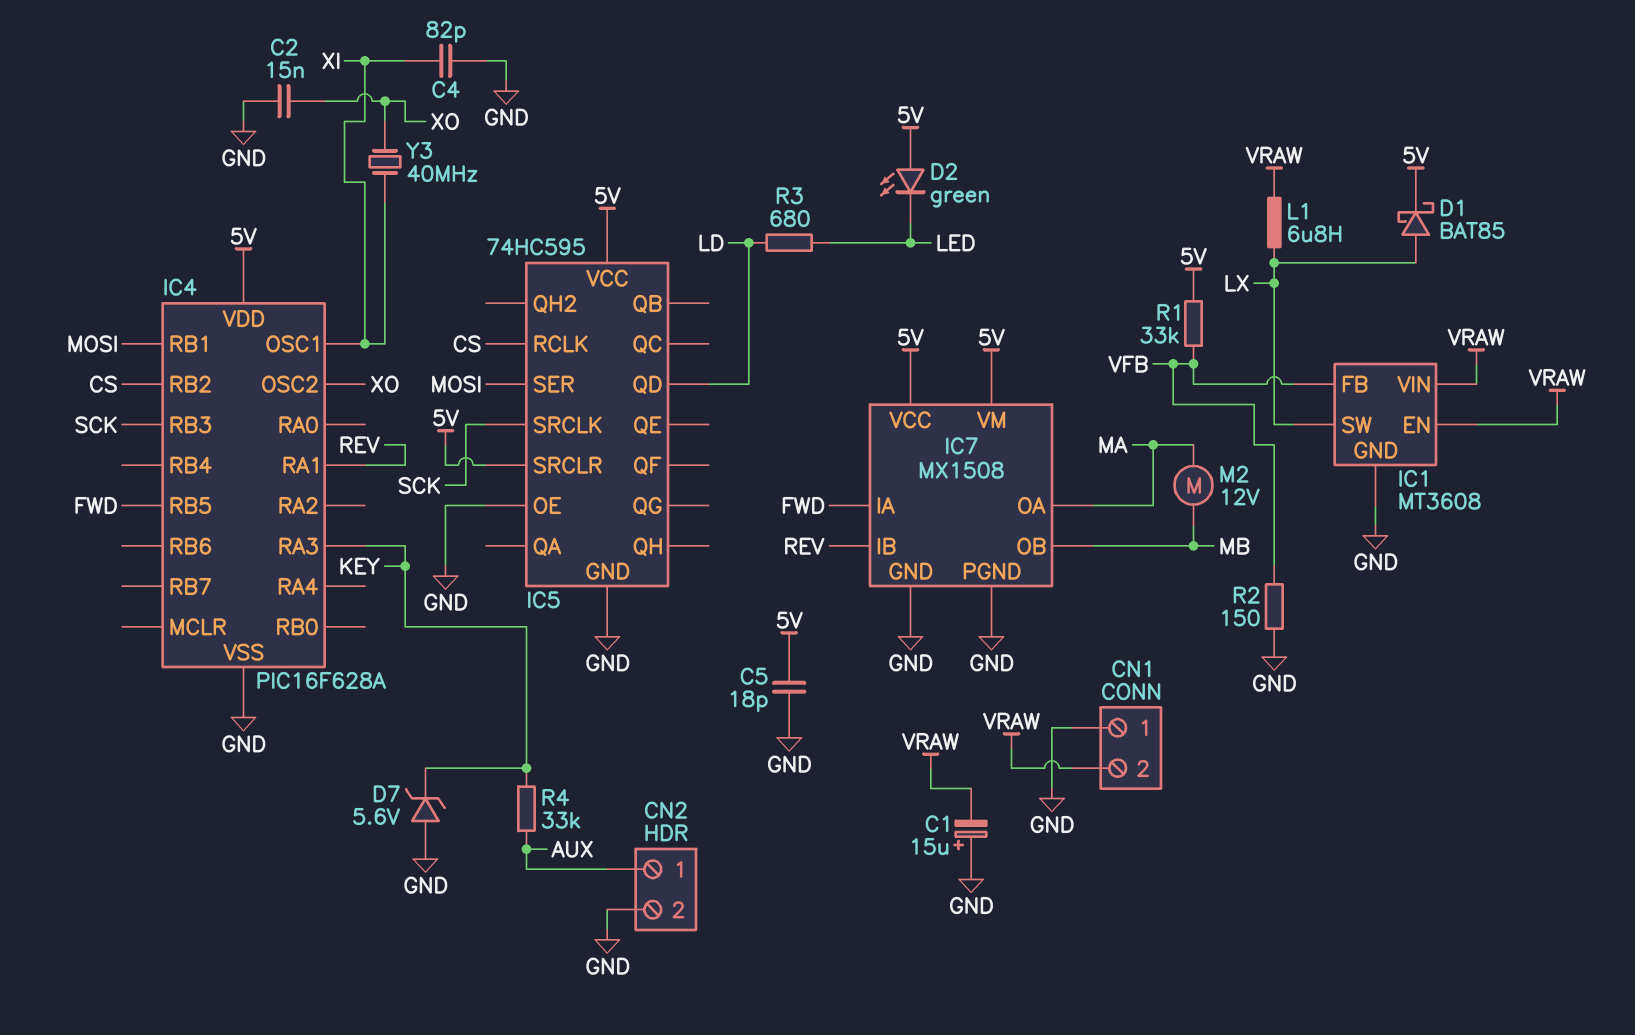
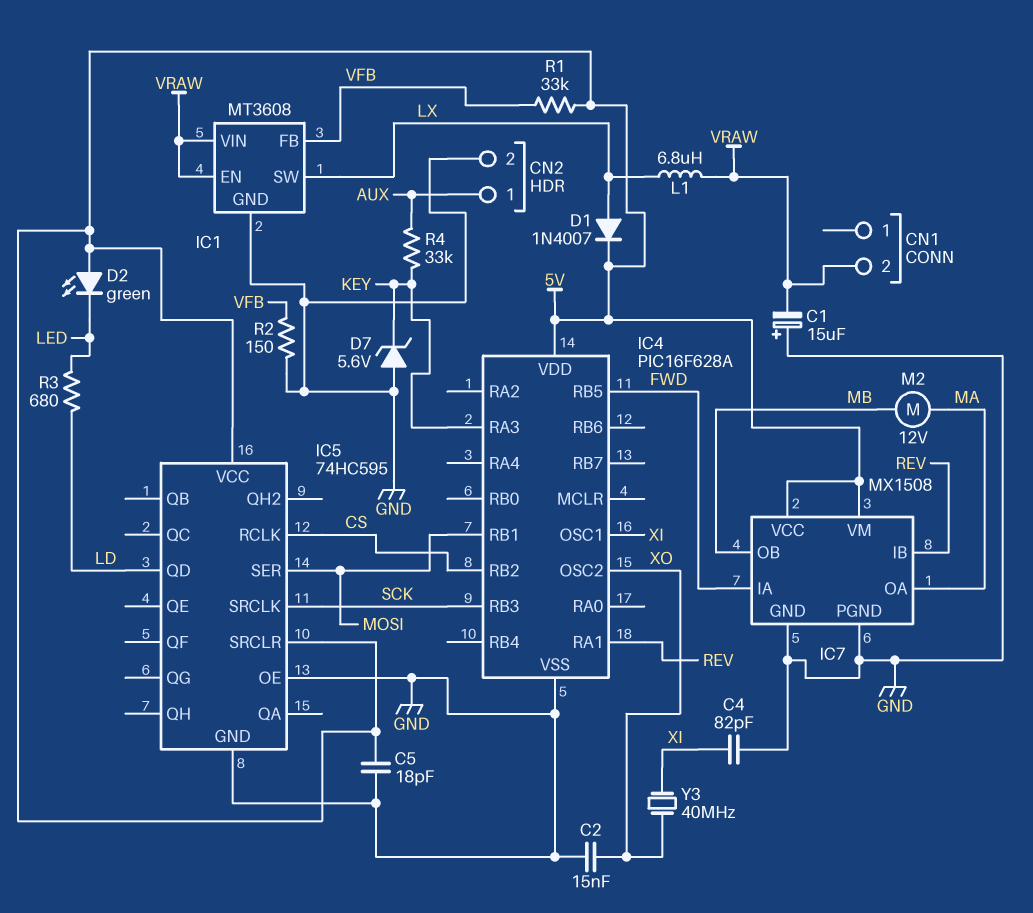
CN1 pin 1: GND -> none
D1: schottky BAT85 (A LX, K 5V) -> diode 1N4007 (A LX, K 5V)

